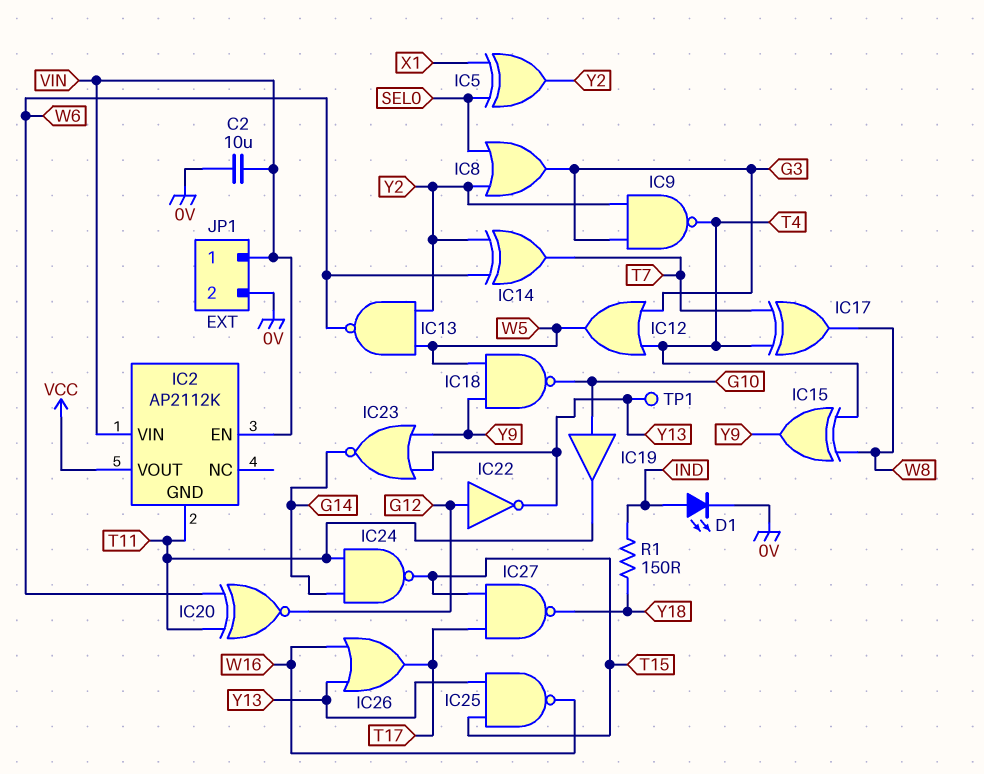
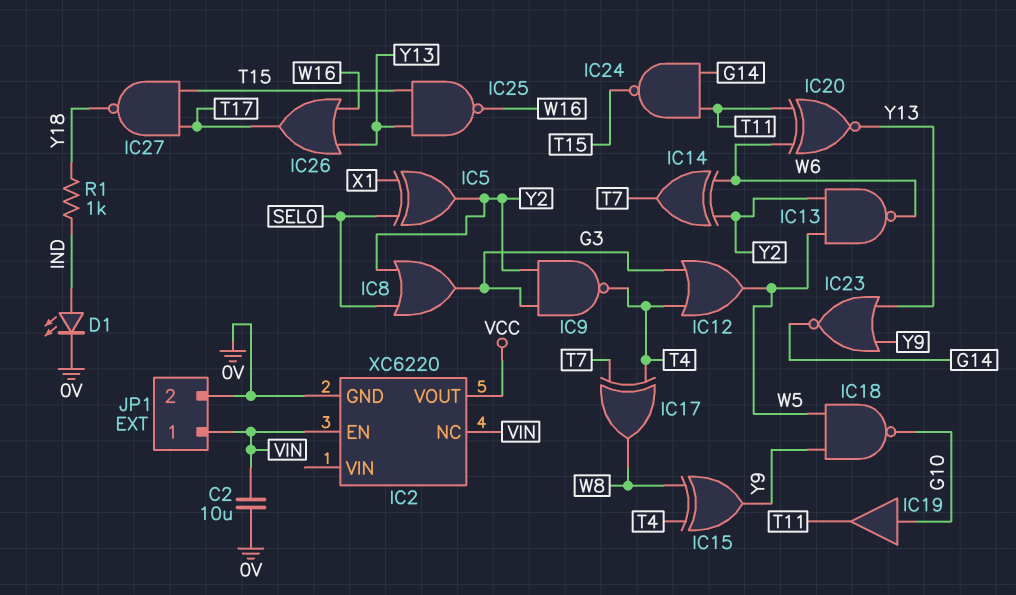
IC2: AP2112K -> XC6220
IC2 pin GND: T11 -> 0V
IC2 pin NC: none -> VIN
IC2 pin VIN: VIN -> none
IC20: XNOR (in T11, in W6, out G12) -> XNOR (in T11, in W6, out Y13)
IC22: NOT (in G12, out Y13) -> none
R1: 150 (IND, Y18) -> 1k (IND, Y18)
TP1: test point (Y13) -> none

